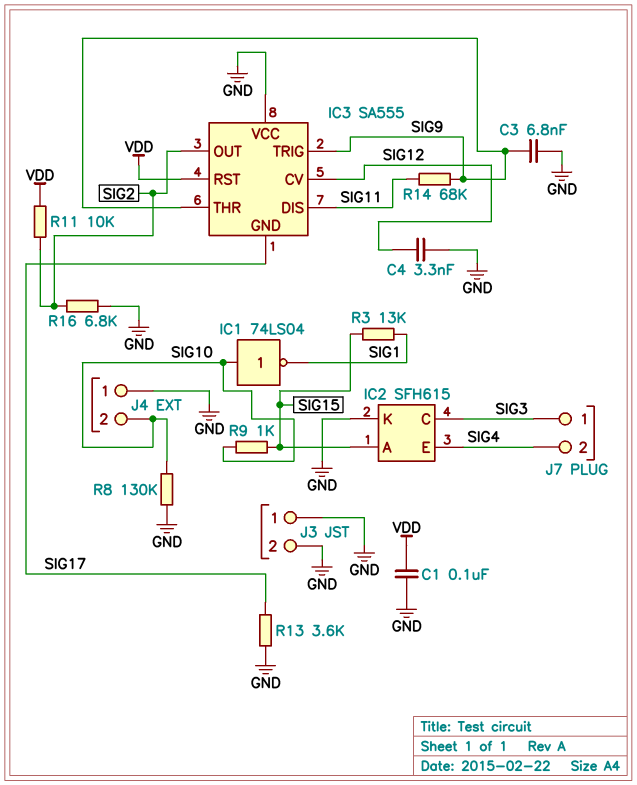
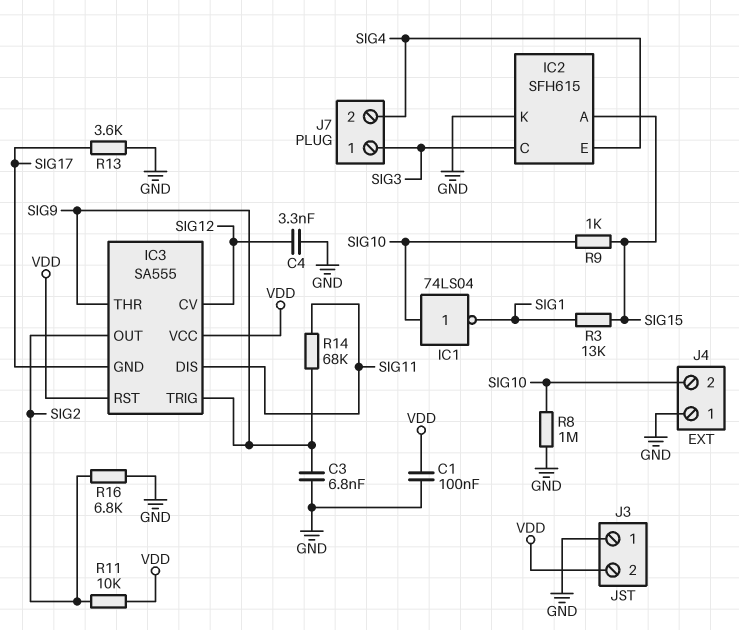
IC3 pin VCC: GND -> VDD
J3 pin 2: GND -> VDD
R8: 130k (GND, SIG10) -> 1M (GND, SIG10)

